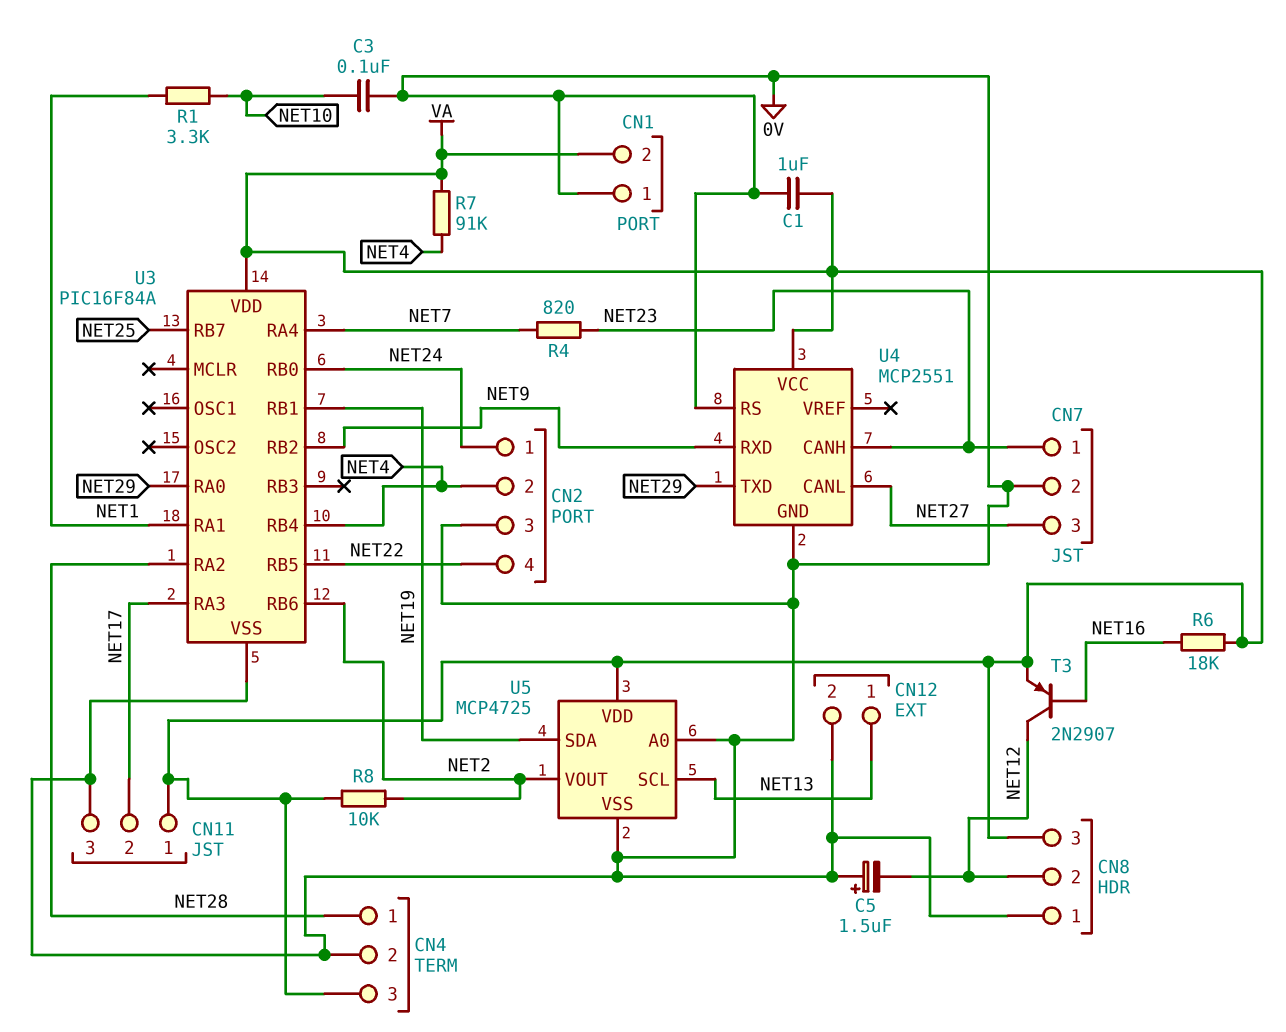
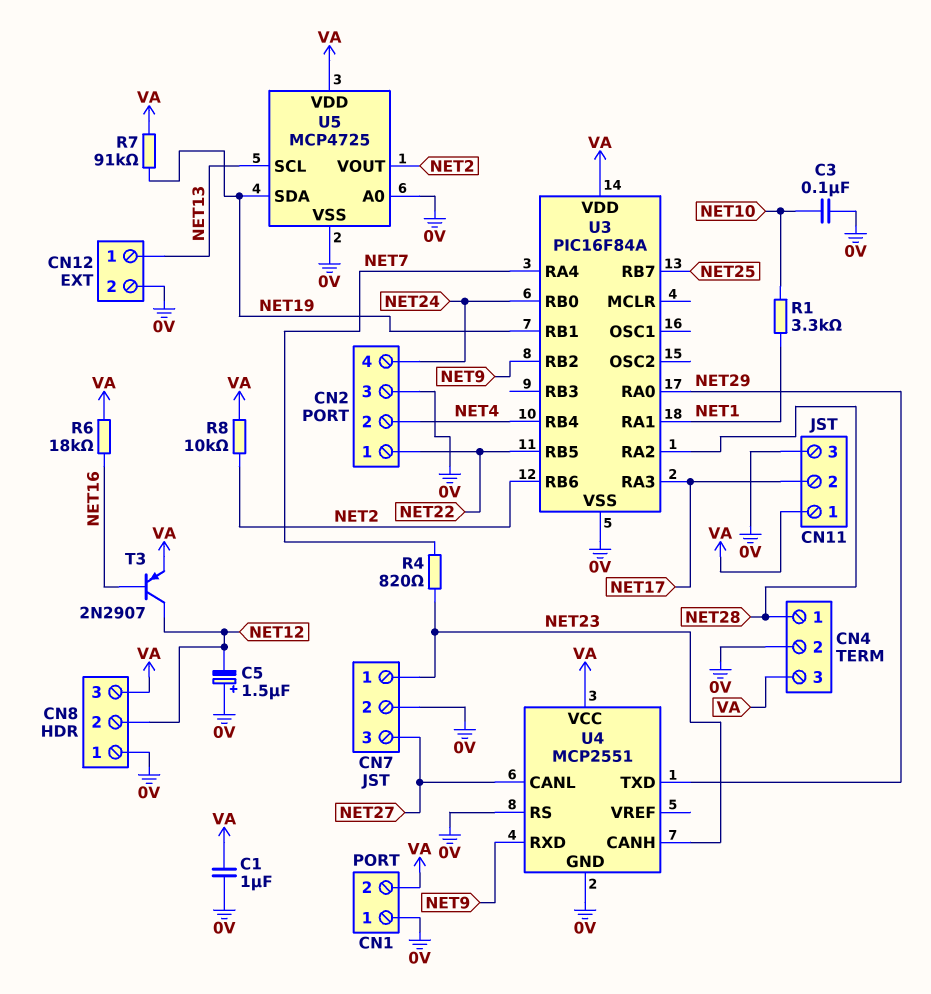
CN2 pin 1: NET24 -> NET22
CN2 pin 4: NET22 -> NET24
R7: 91k (NET4, VA) -> 91k (NET19, VA)

